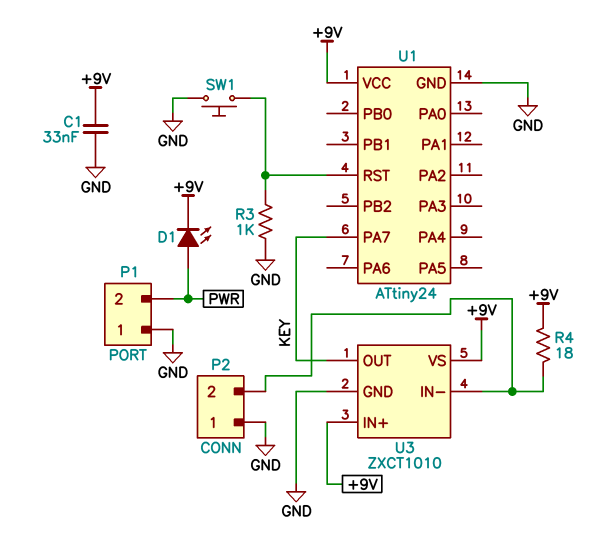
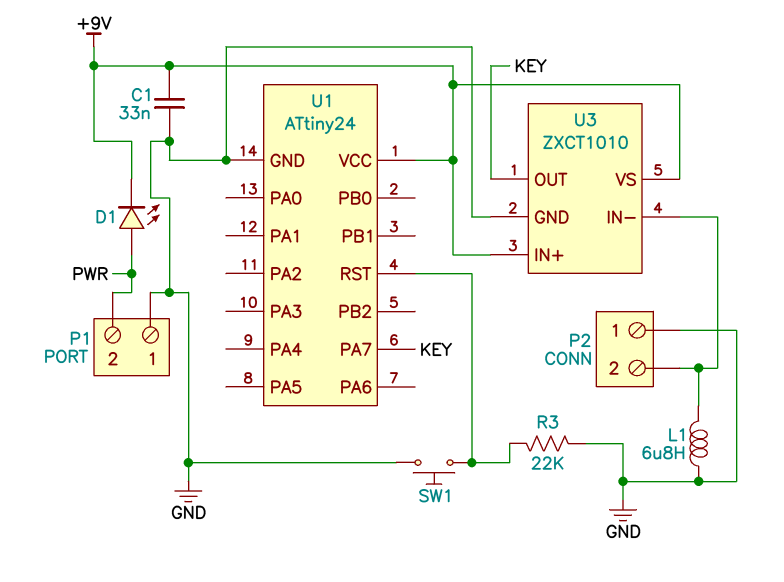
L1: none -> 6.8uH (GND, P2/2)
R3: 1k (GND, U1/RST) -> 22k (GND, U1/RST)
R4: 18 (+9V, P2/2) -> none

